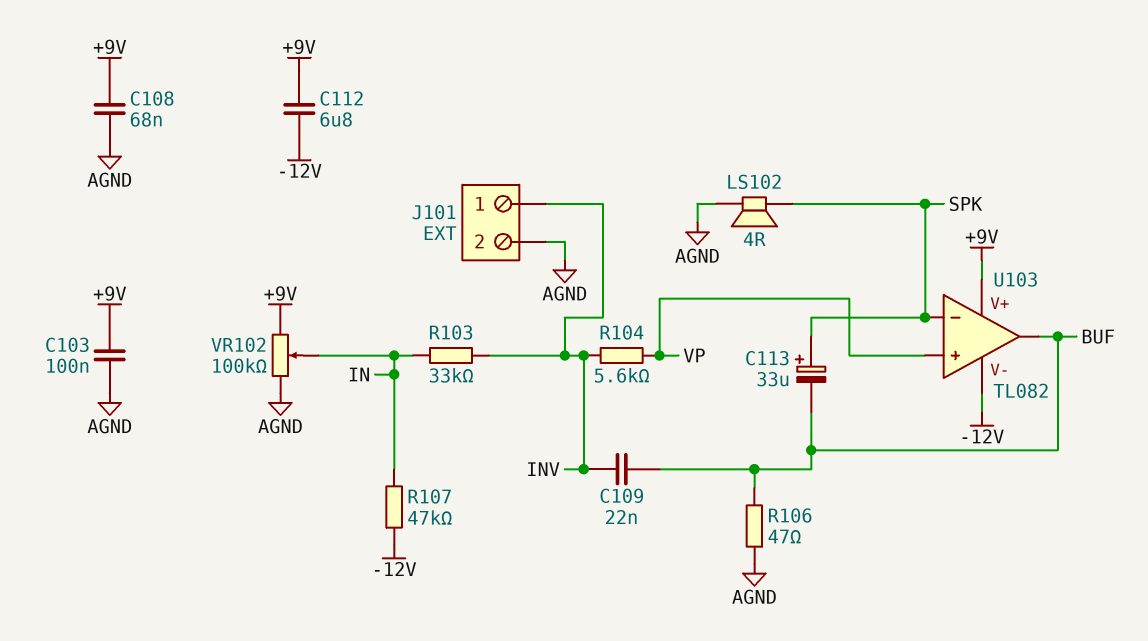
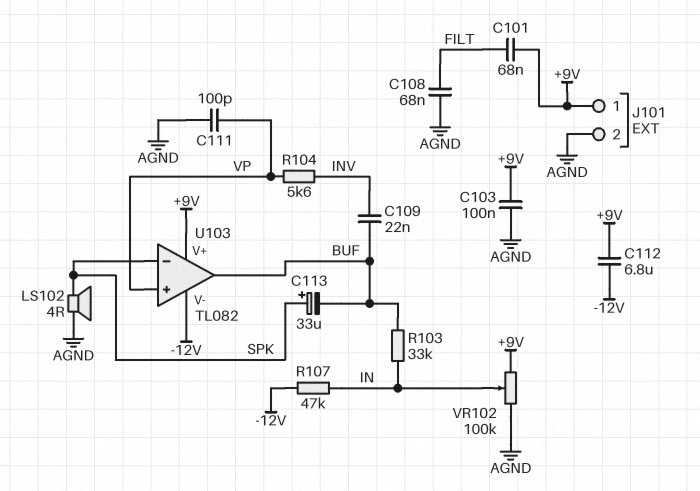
C101: none -> 68nF (+9V, FILT)
C108: 68nF (+9V, AGND) -> 68nF (AGND, FILT)
C111: none -> 100pF (AGND, VP)
J101 pin 1: INV -> +9V
R103: 33k (IN, INV) -> 33k (BUF, IN)
R106: 47 (AGND, BUF) -> none

